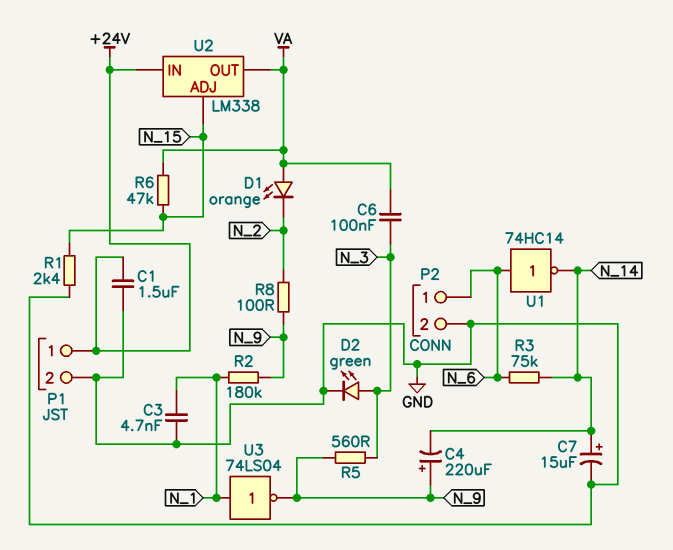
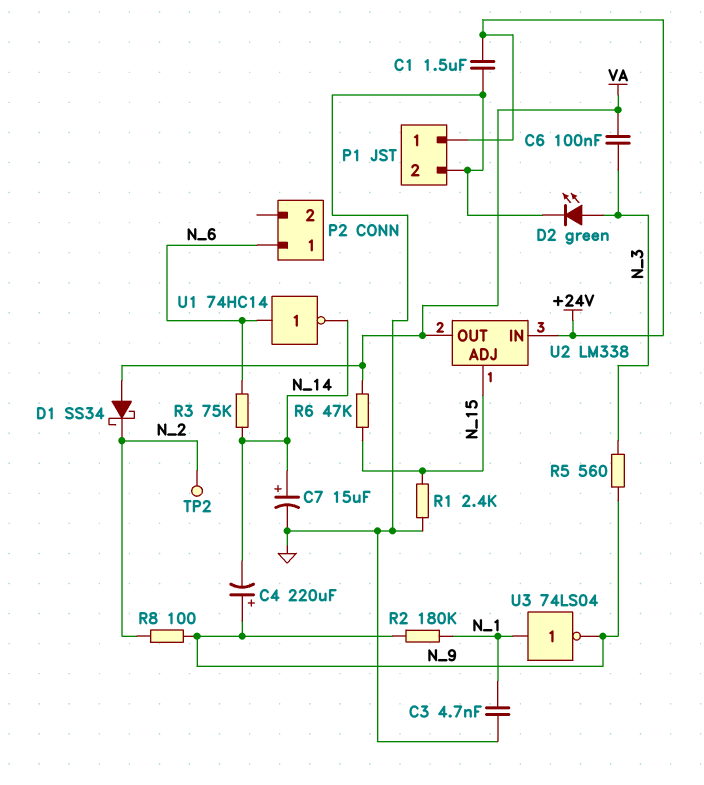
D1: LED orange (A VA, K N_2) -> schottky SS34 (A VA, K N_2)
P2 pin 2: GND -> none
TP2: none -> test point (N_2)

